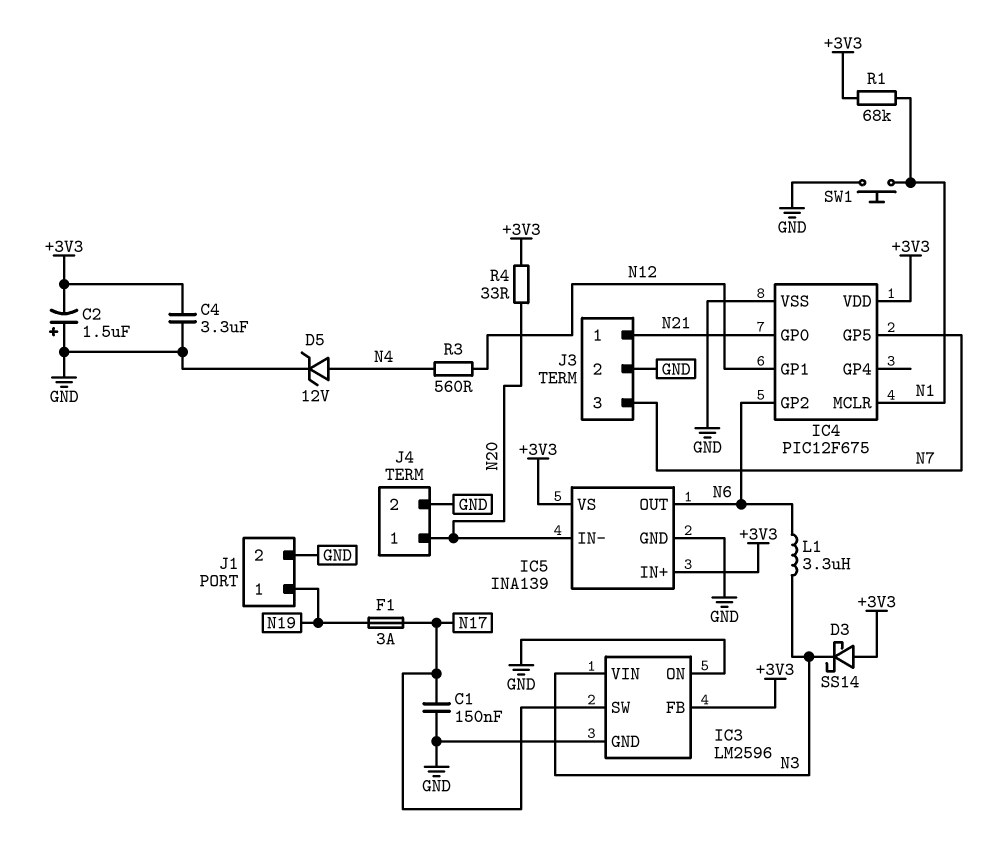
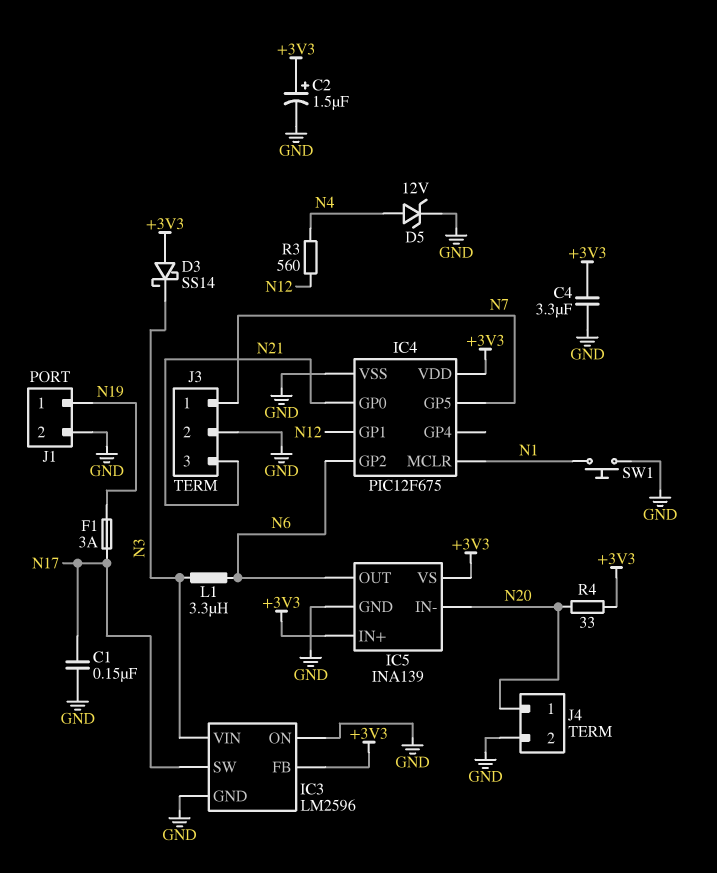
C2: 1.5uF (plus GND, minus +3V3) -> 1.5uF (plus +3V3, minus GND)
J3 pin 1: N21 -> N7
J3 pin 3: N7 -> N21
R1: 68k (+3V3, N1) -> none

